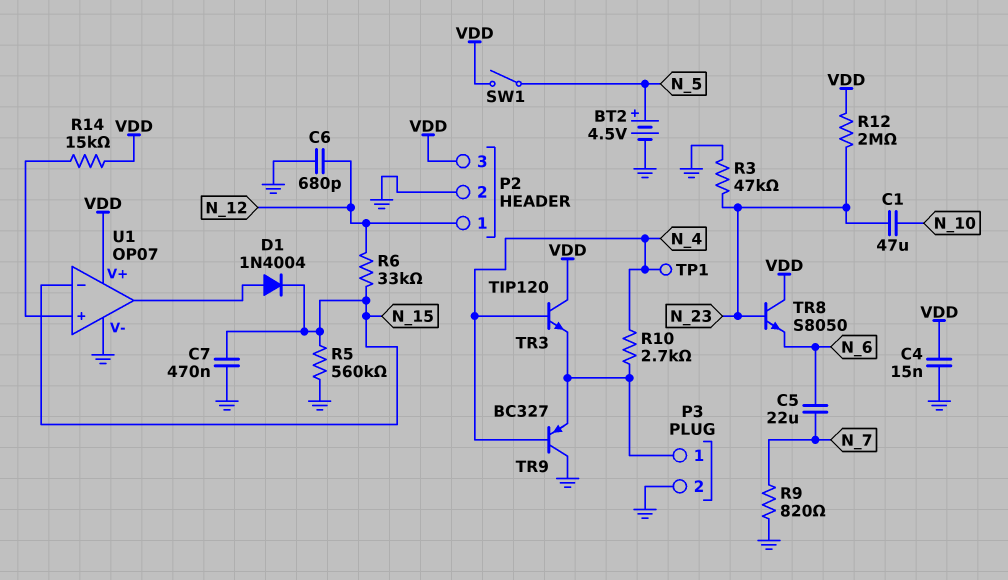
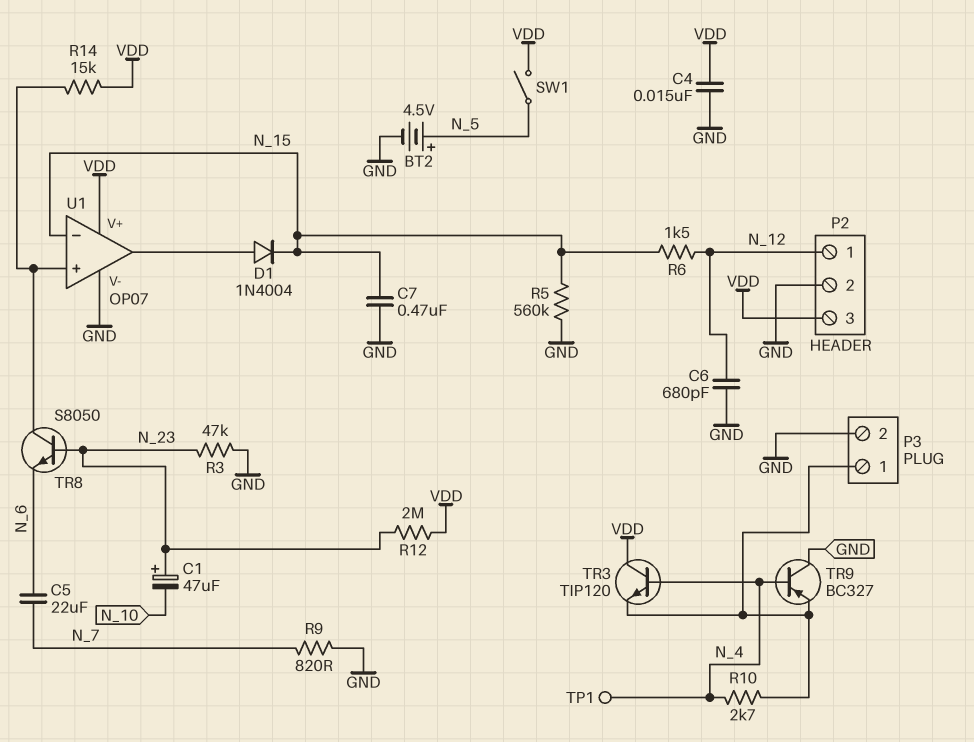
C1: 47uF (N_10, N_23) -> 47uF (plus N_23, minus N_10)
R6: 33k (N_12, N_15) -> 1.5k (N_12, N_15)
TR8: NPN S8050 (B N_23, C VDD, E N_6) -> NPN S8050 (B N_23, C U1/in+, E N_6)

